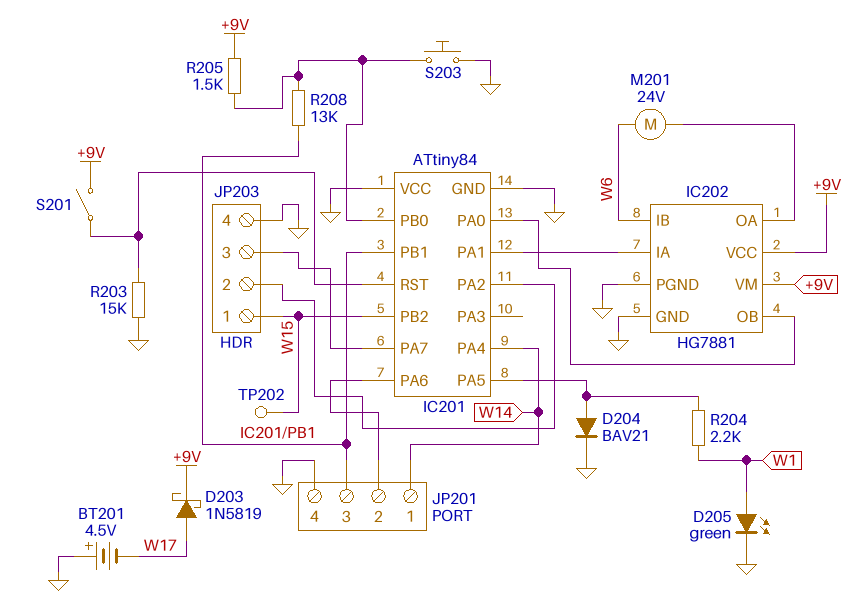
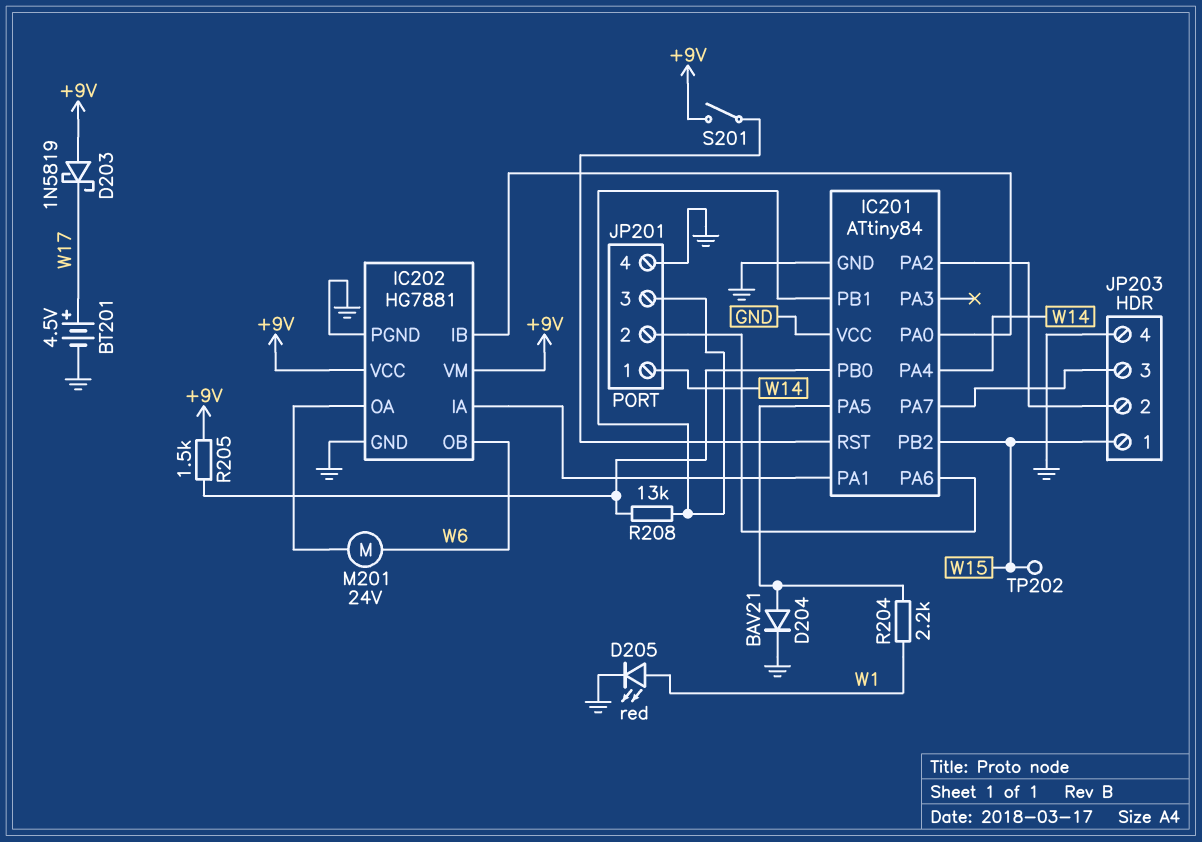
BT201: 4.5V (plus GND, minus W17) -> 4.5V (plus W17, minus GND)
D203: schottky 1N5819 (A W17, K +9V) -> schottky 1N5819 (A +9V, K W17)
D205: LED green (A W1, K GND) -> LED red (A W1, K GND)
IC202 pin IB: W6 -> IC201/PA0
IC202 pin OB: IC201/PA0 -> W6
R203: 15k (GND, IC201/RST) -> none
S203: button (GND, IC201/PB0) -> none

